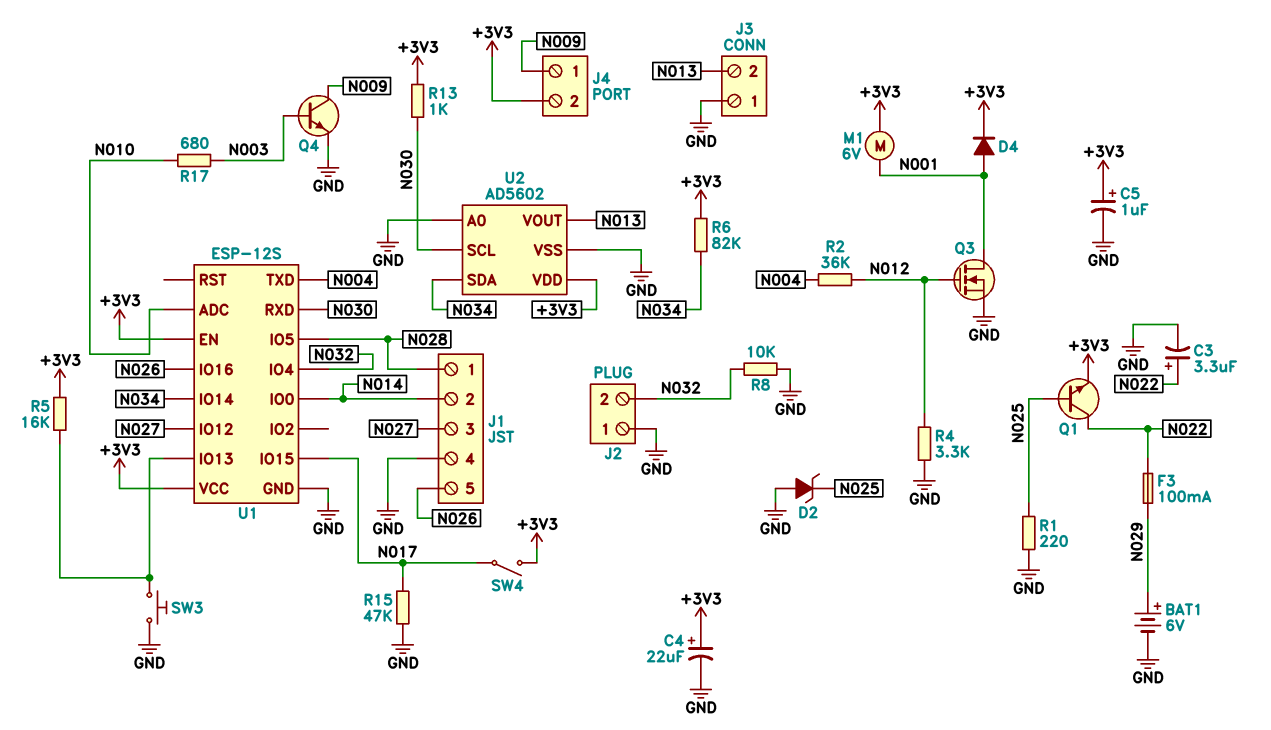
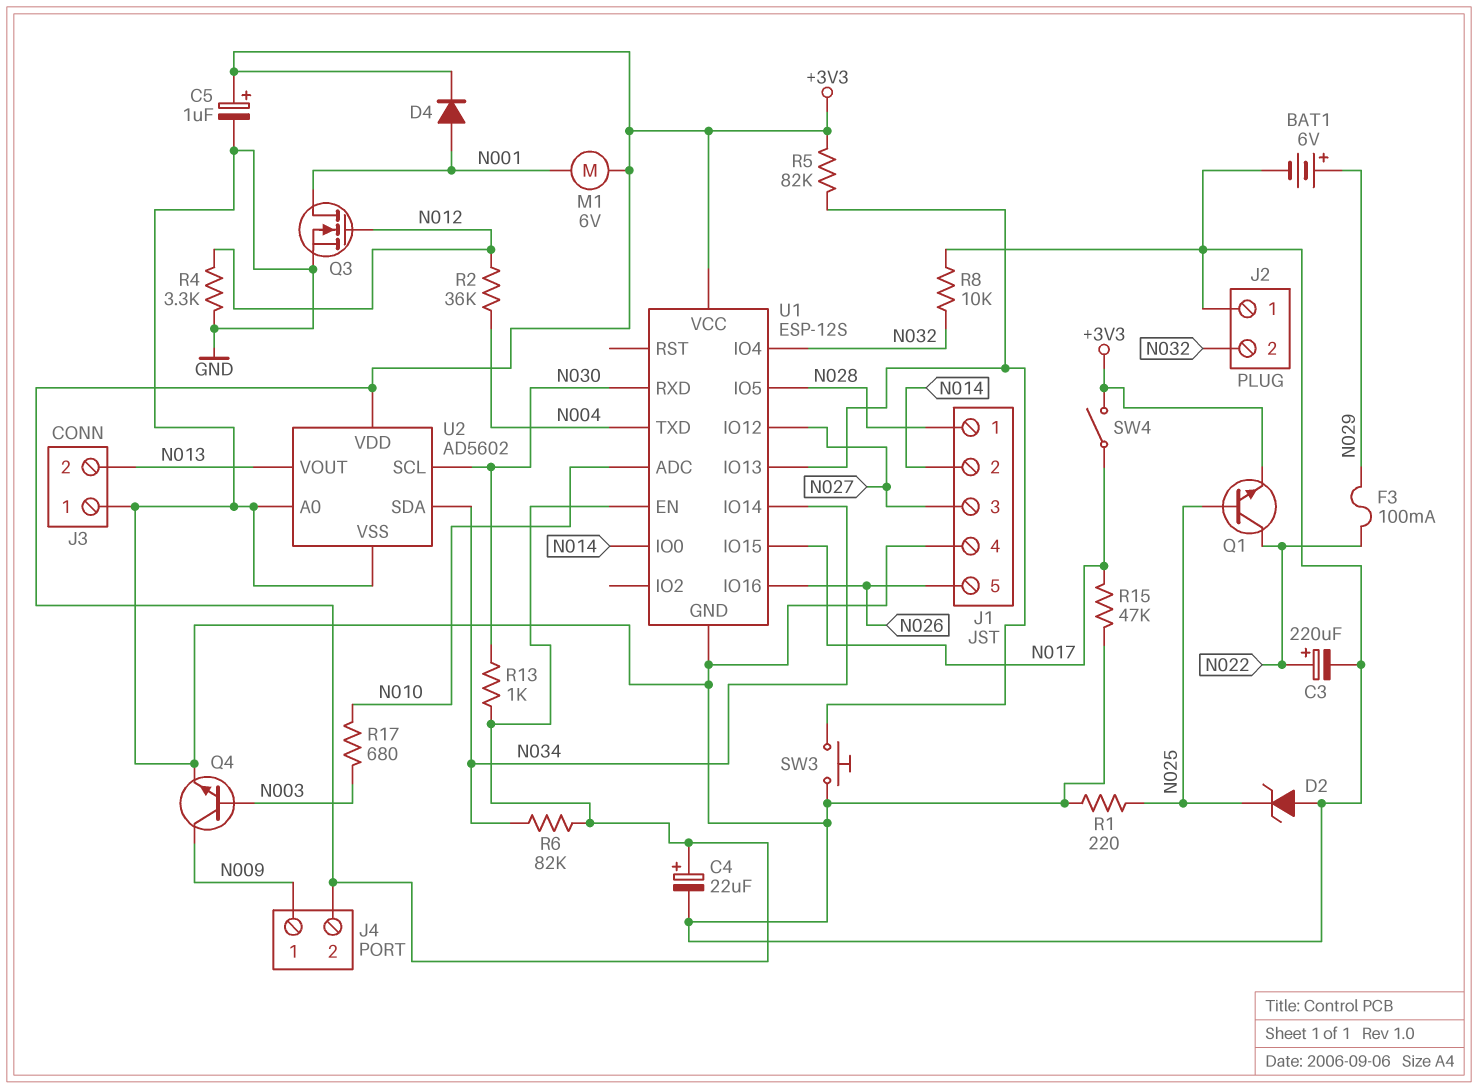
C3: 3.3uF (plus N022, minus GND) -> 220uF (plus N022, minus GND)
R5: 16k (+3V3, U1/IO13) -> 82k (+3V3, U1/IO13)

